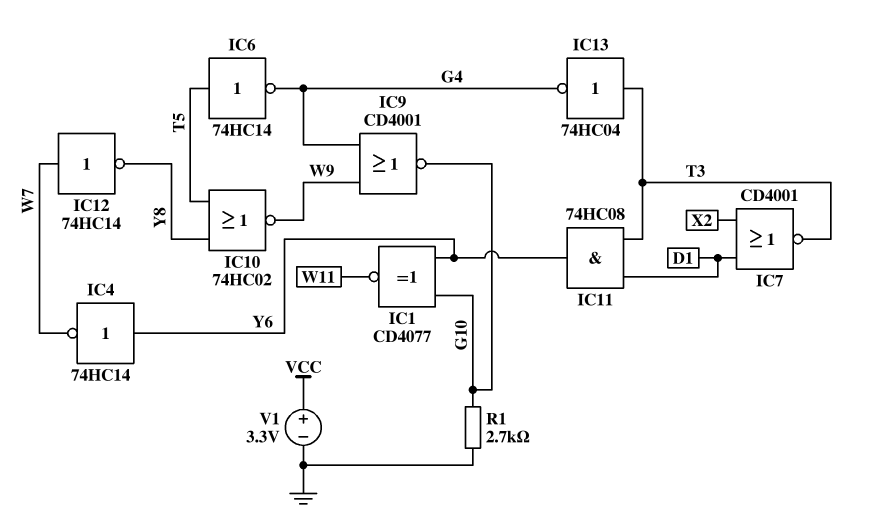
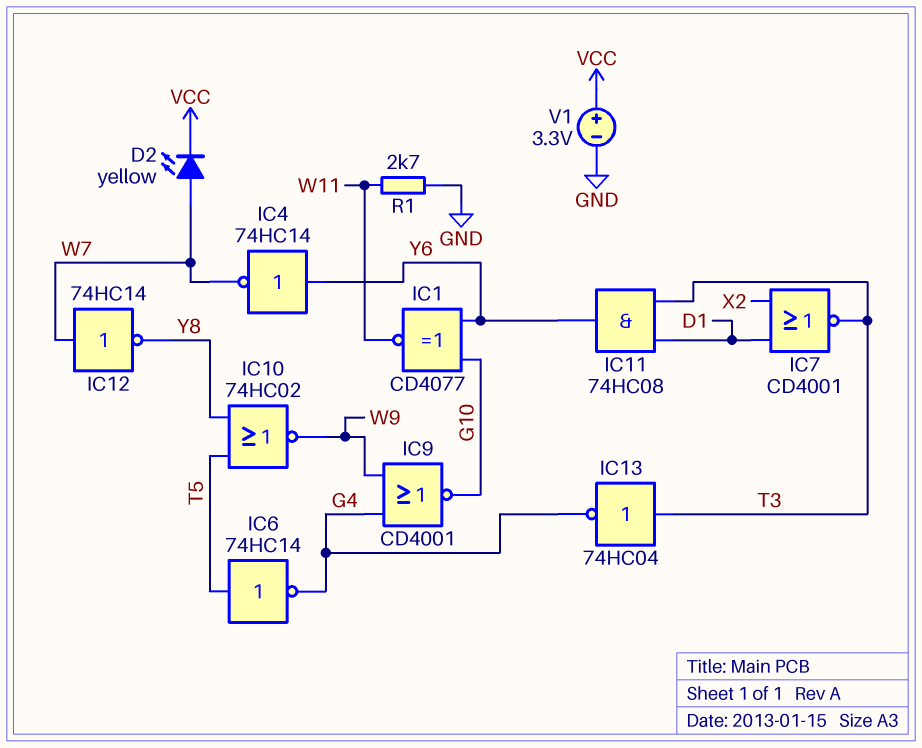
D2: none -> LED yellow (A W7, K VCC)
R1: 2.7k (G10, GND) -> 2.7k (GND, W11)

